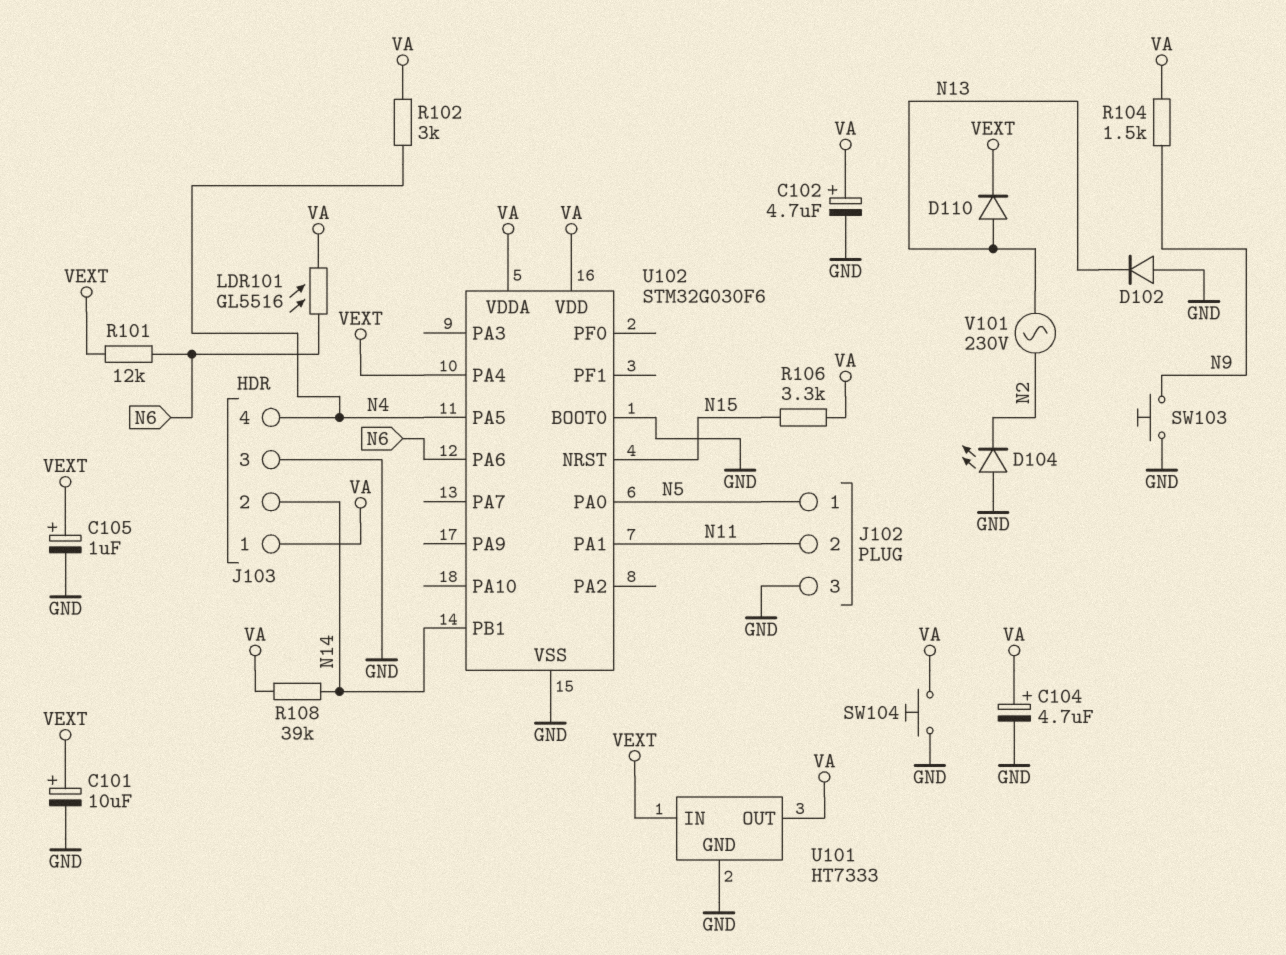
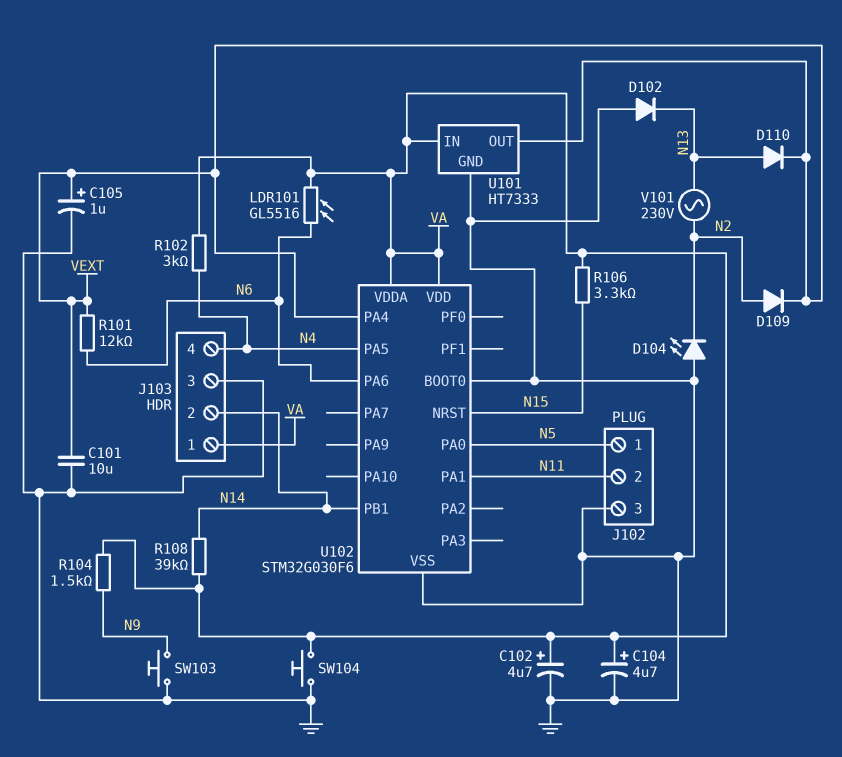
C101: 10uF (plus VEXT, minus GND) -> 10uF (GND, VEXT)
D109: none -> diode (A N2, K VEXT)
U101 pin IN: VEXT -> VA
U101 pin OUT: VA -> VEXT

